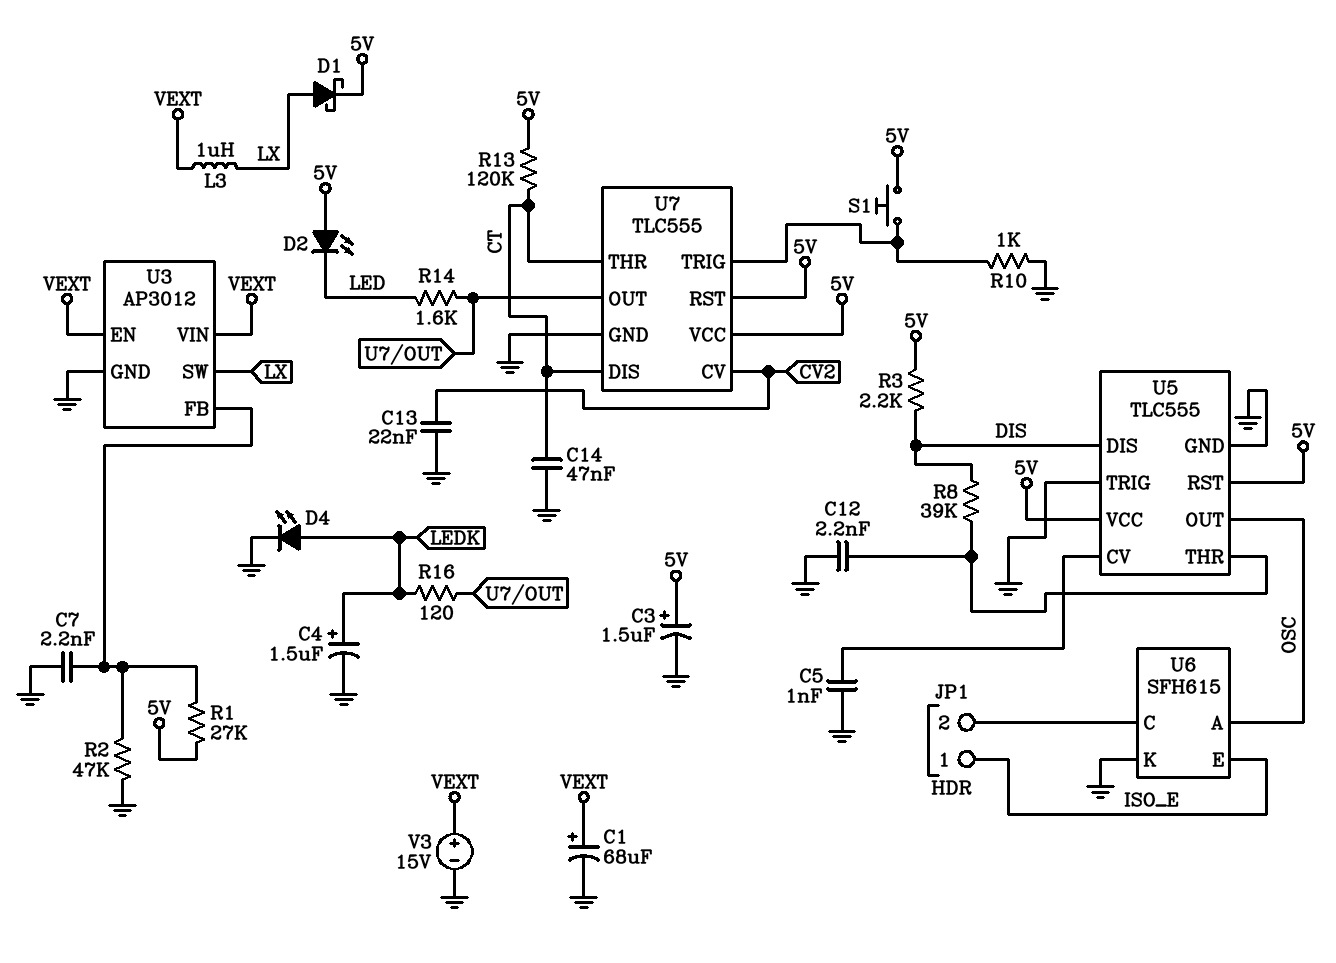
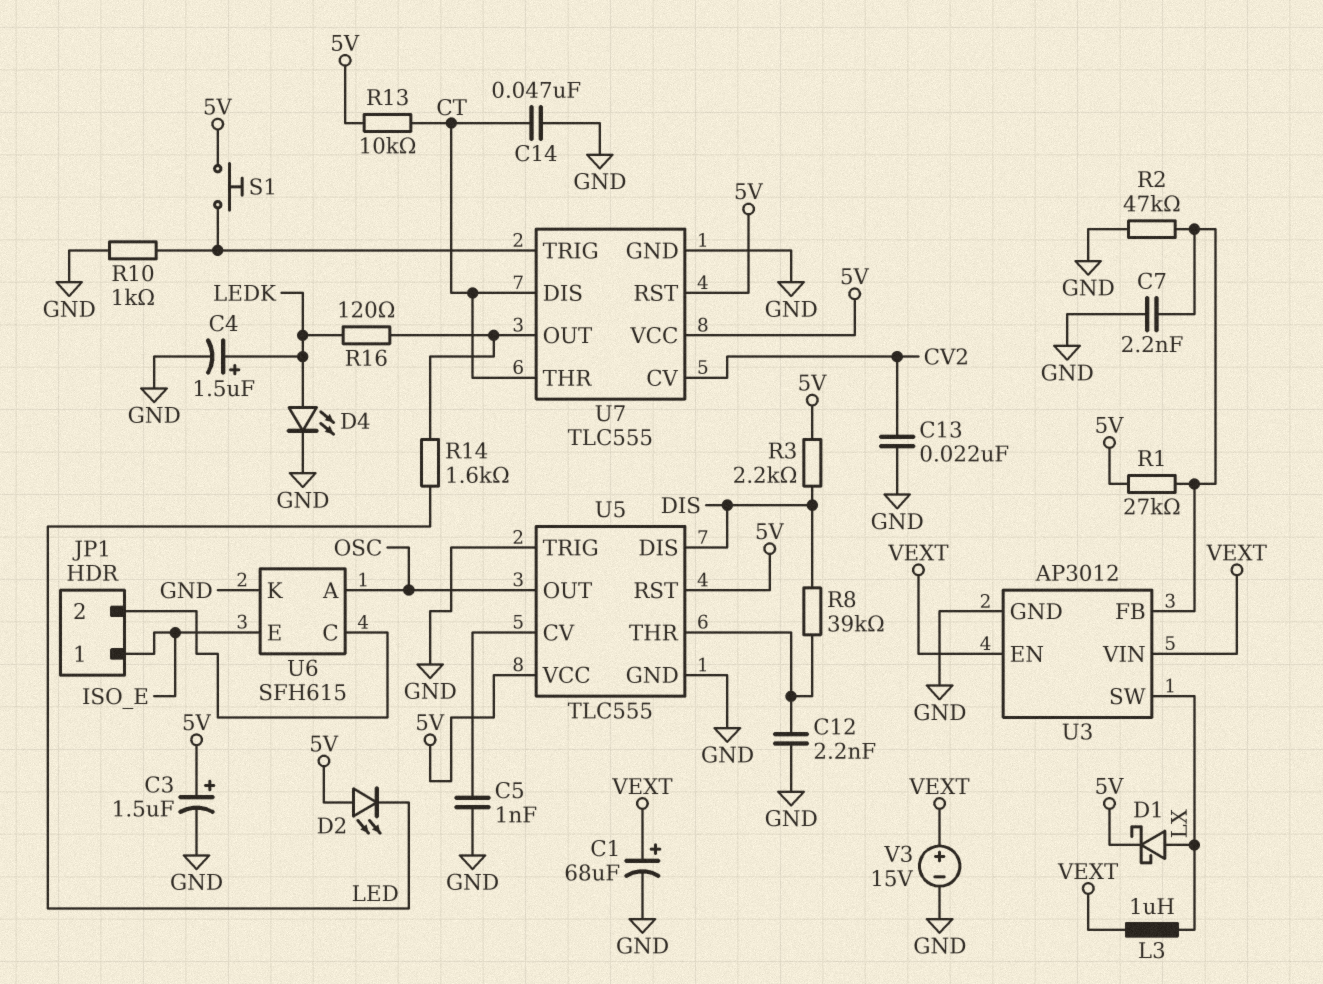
R13: 120k (5V, CT) -> 10k (5V, CT)

